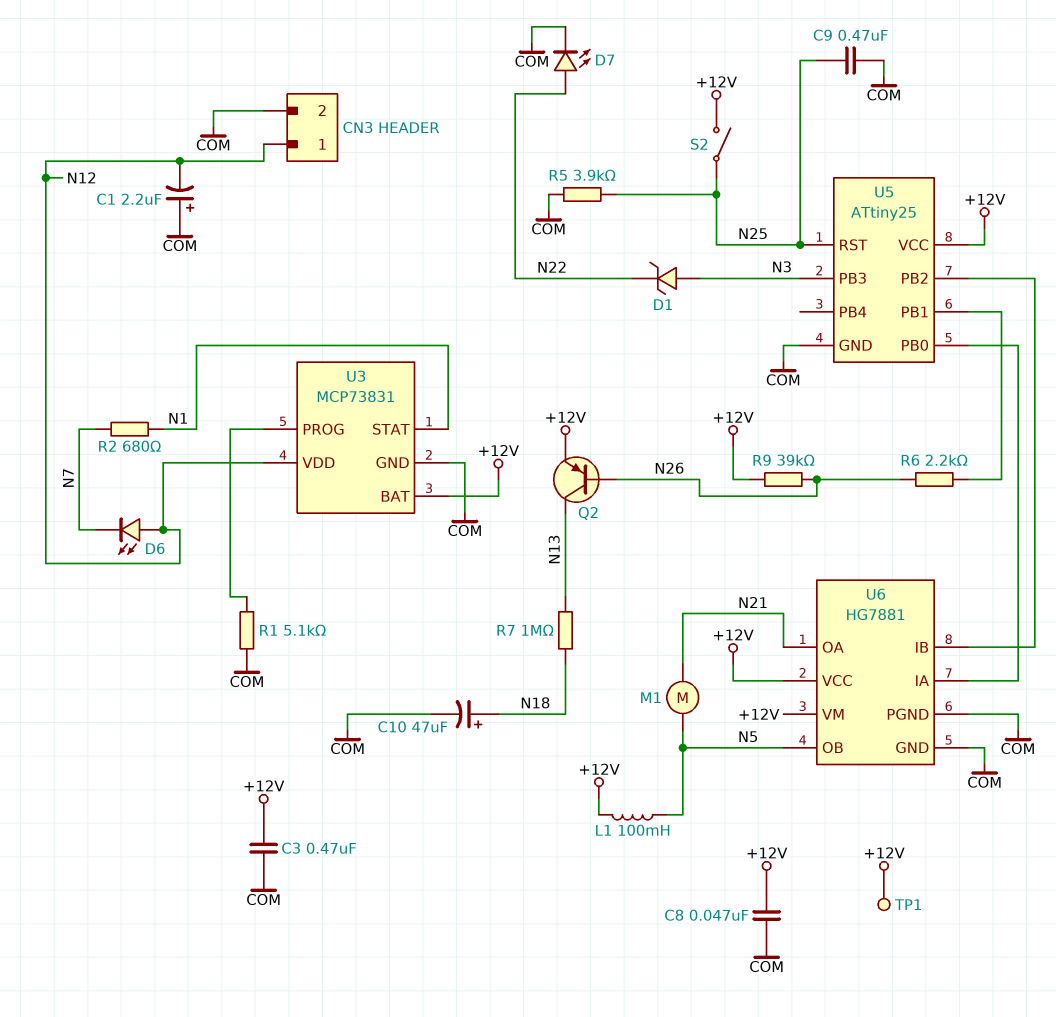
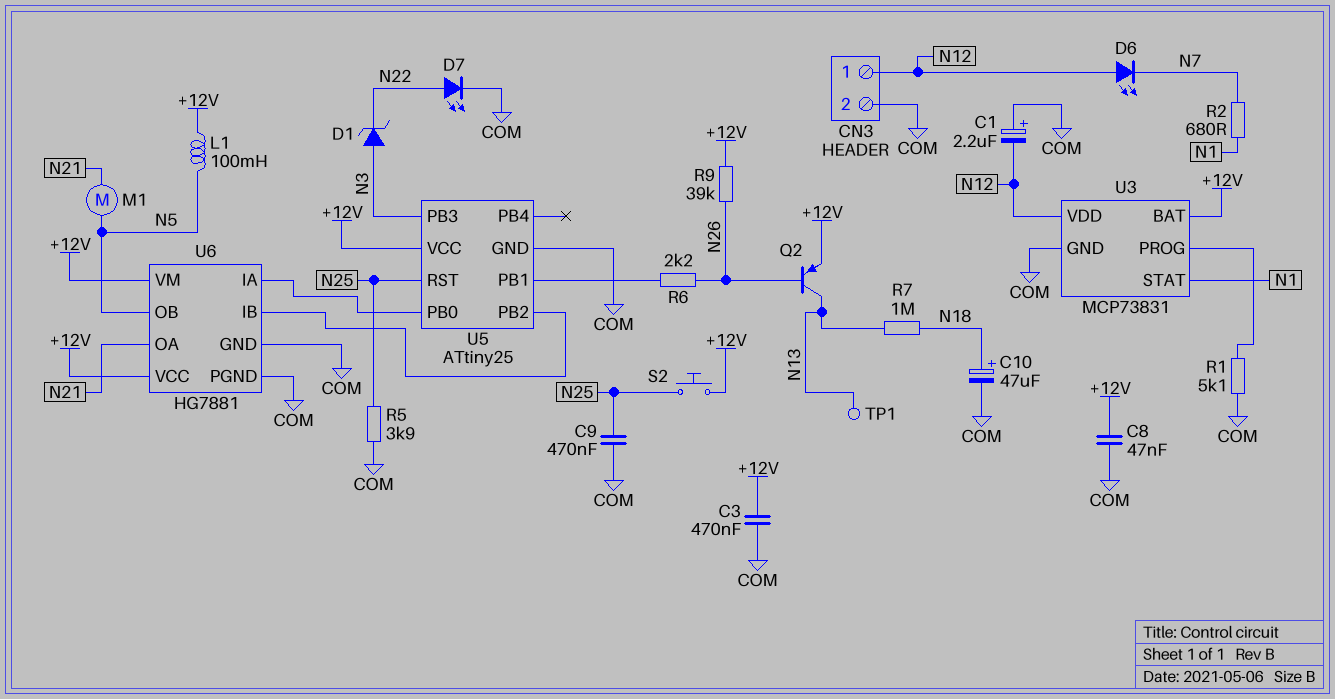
S2: switch (+12V, N25) -> button (+12V, N25)
TP1: test point (+12V) -> test point (N13)

